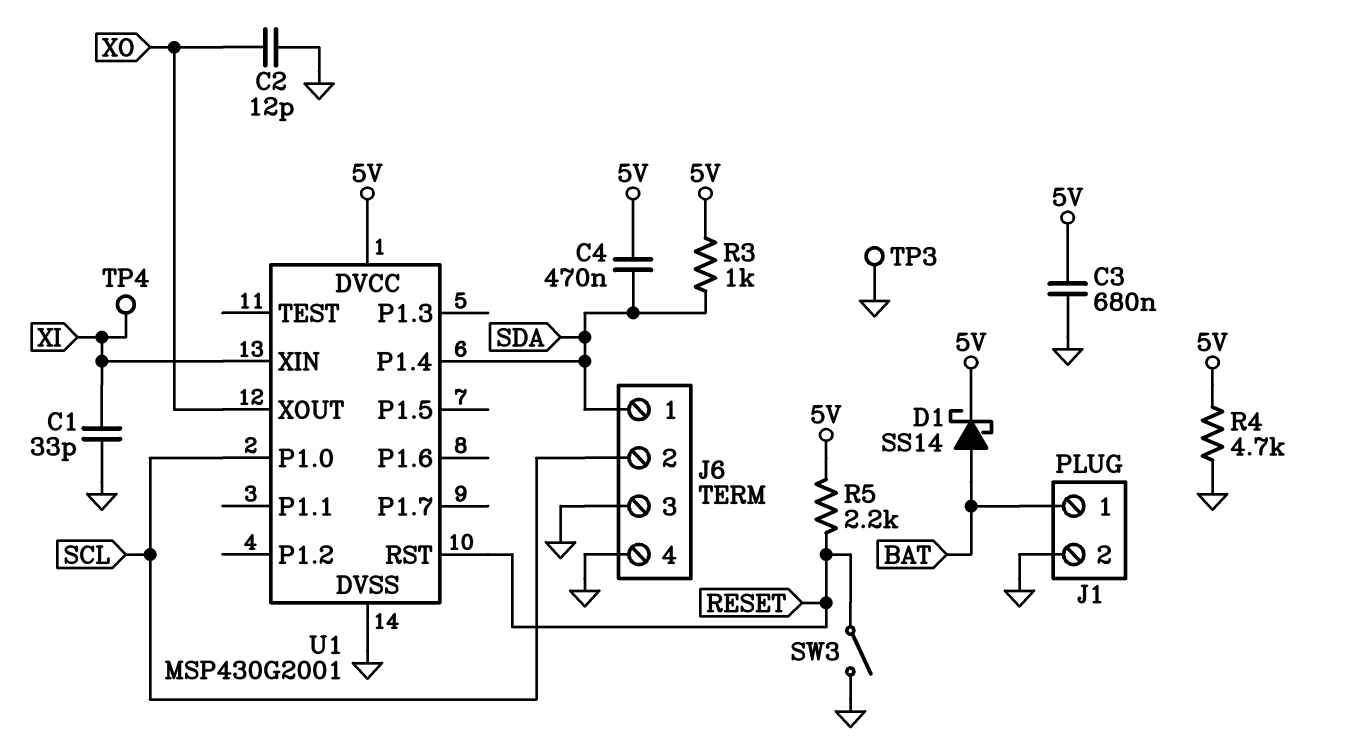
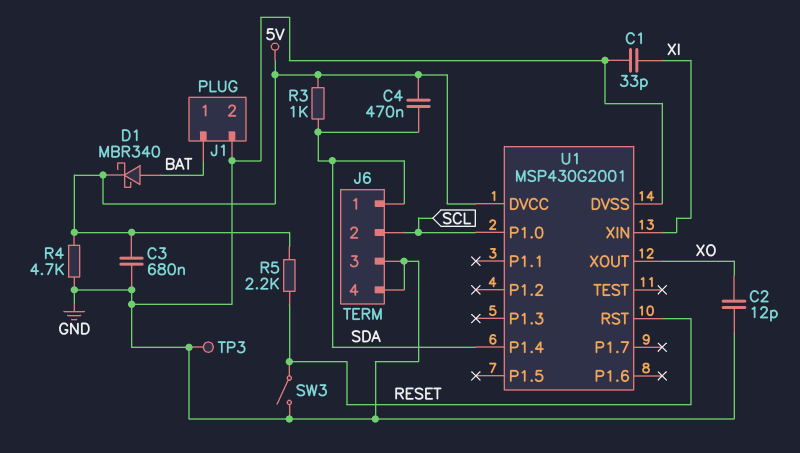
D1: schottky SS14 (A BAT, K 5V) -> schottky MBR340 (A BAT, K 5V)
TP4: test point (XI) -> none

